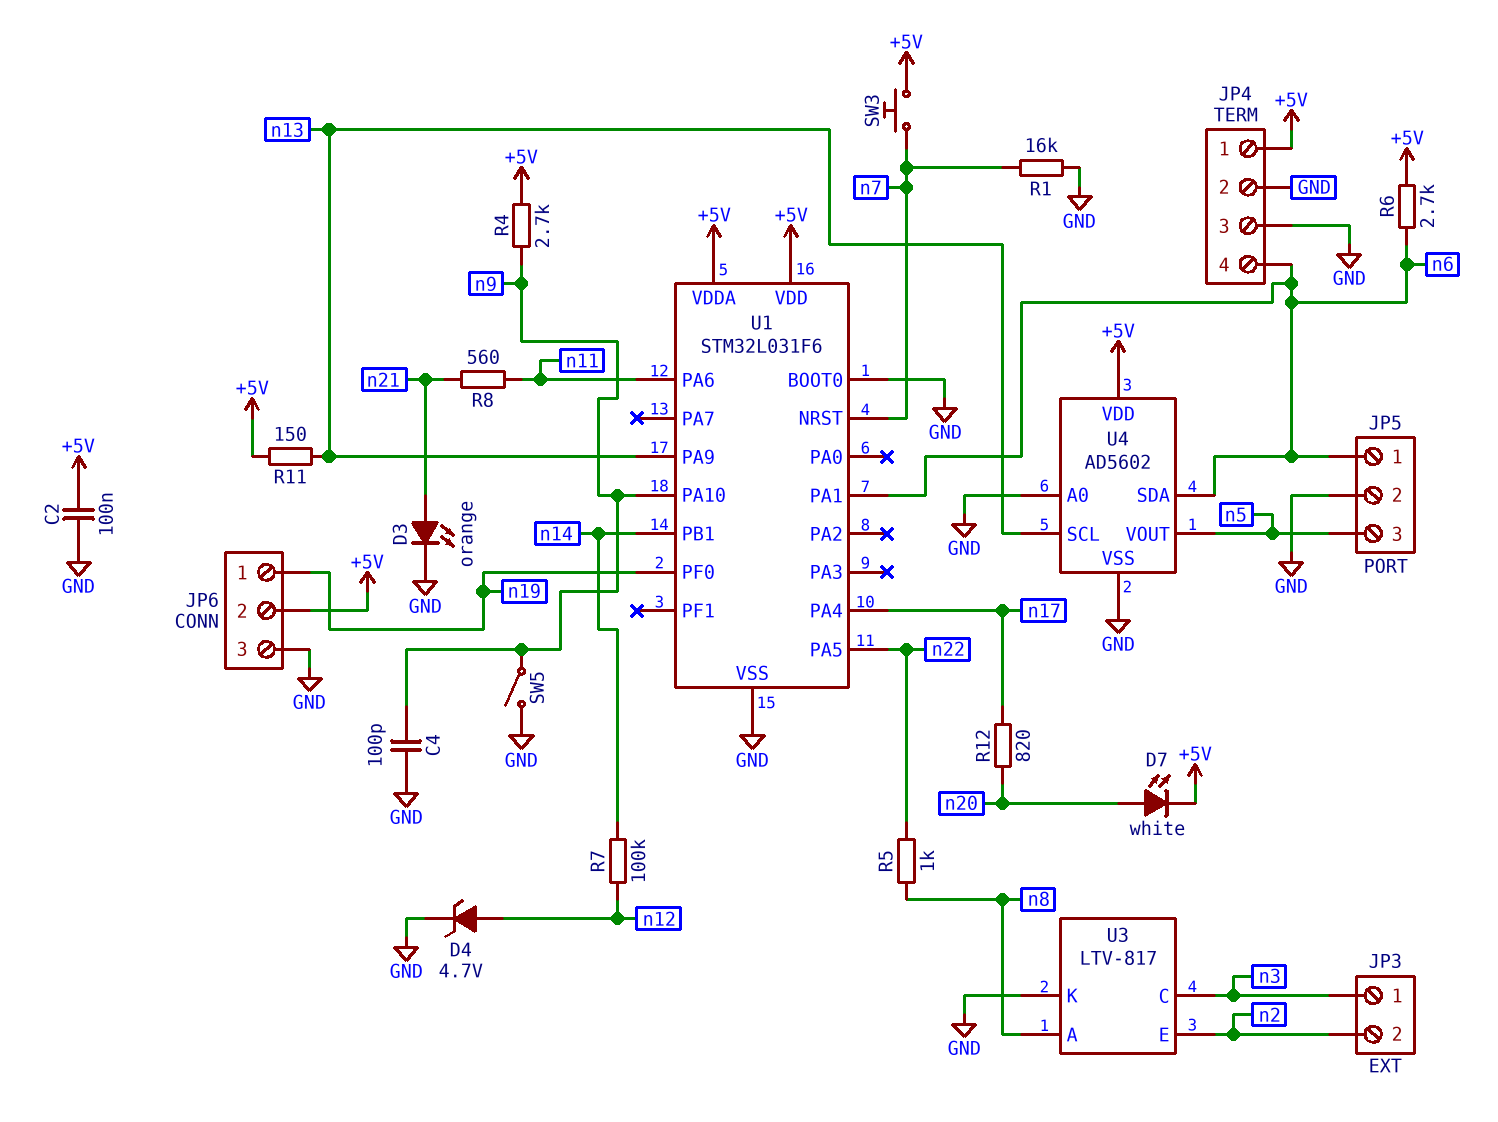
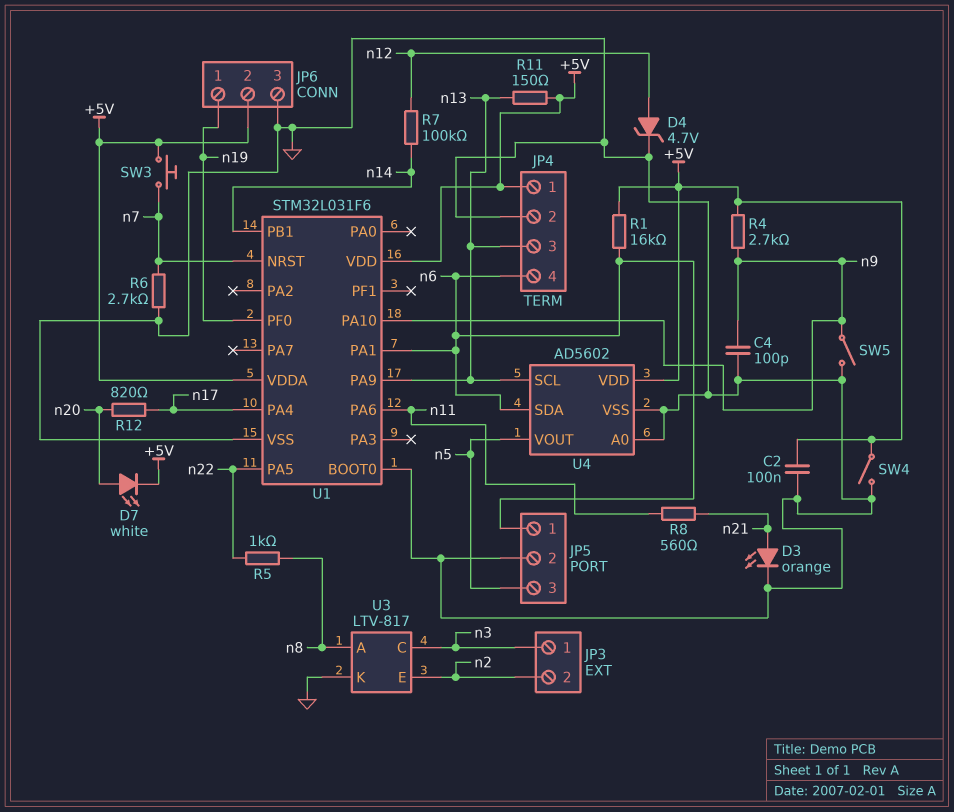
JP4 pin 3: GND -> n13
R1: 16k (GND, n7) -> 16k (+5V, n6)
R6: 2.7k (+5V, n6) -> 2.7k (GND, n7)
SW4: none -> switch (+5V, GND)

